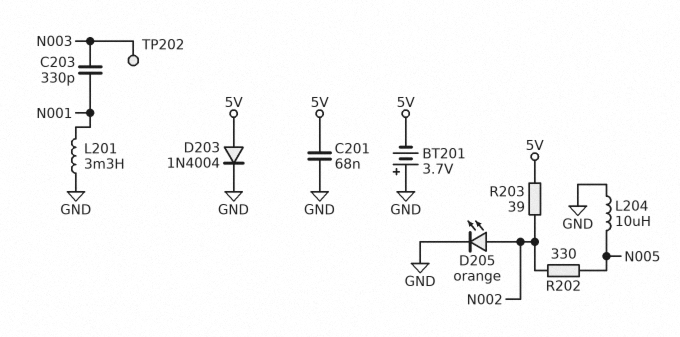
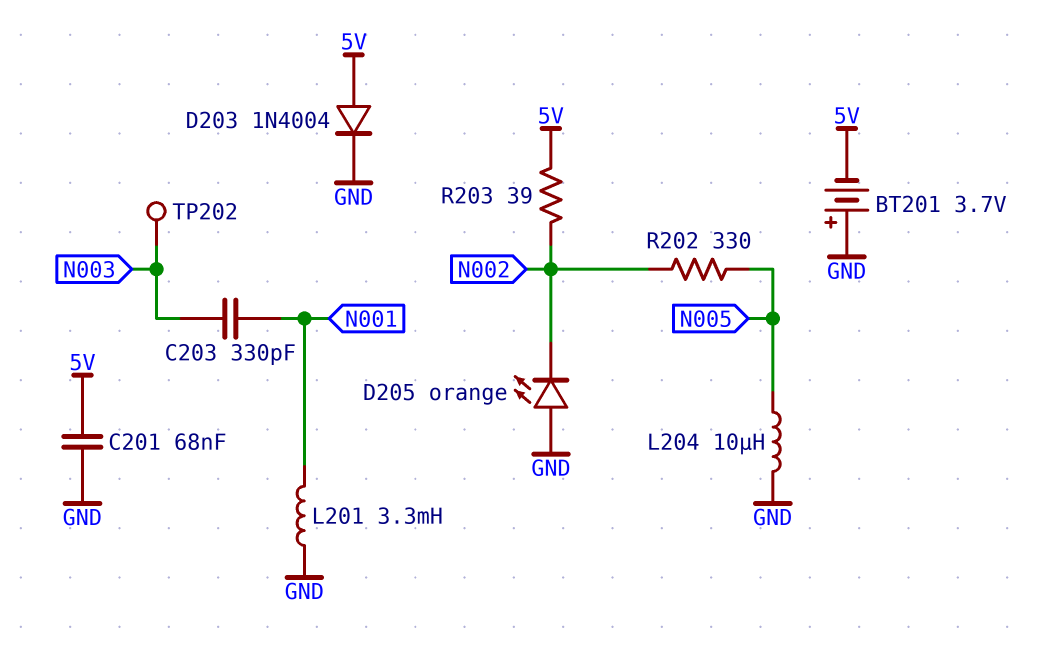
D205: LED orange (A N002, K GND) -> LED orange (A GND, K N002)

